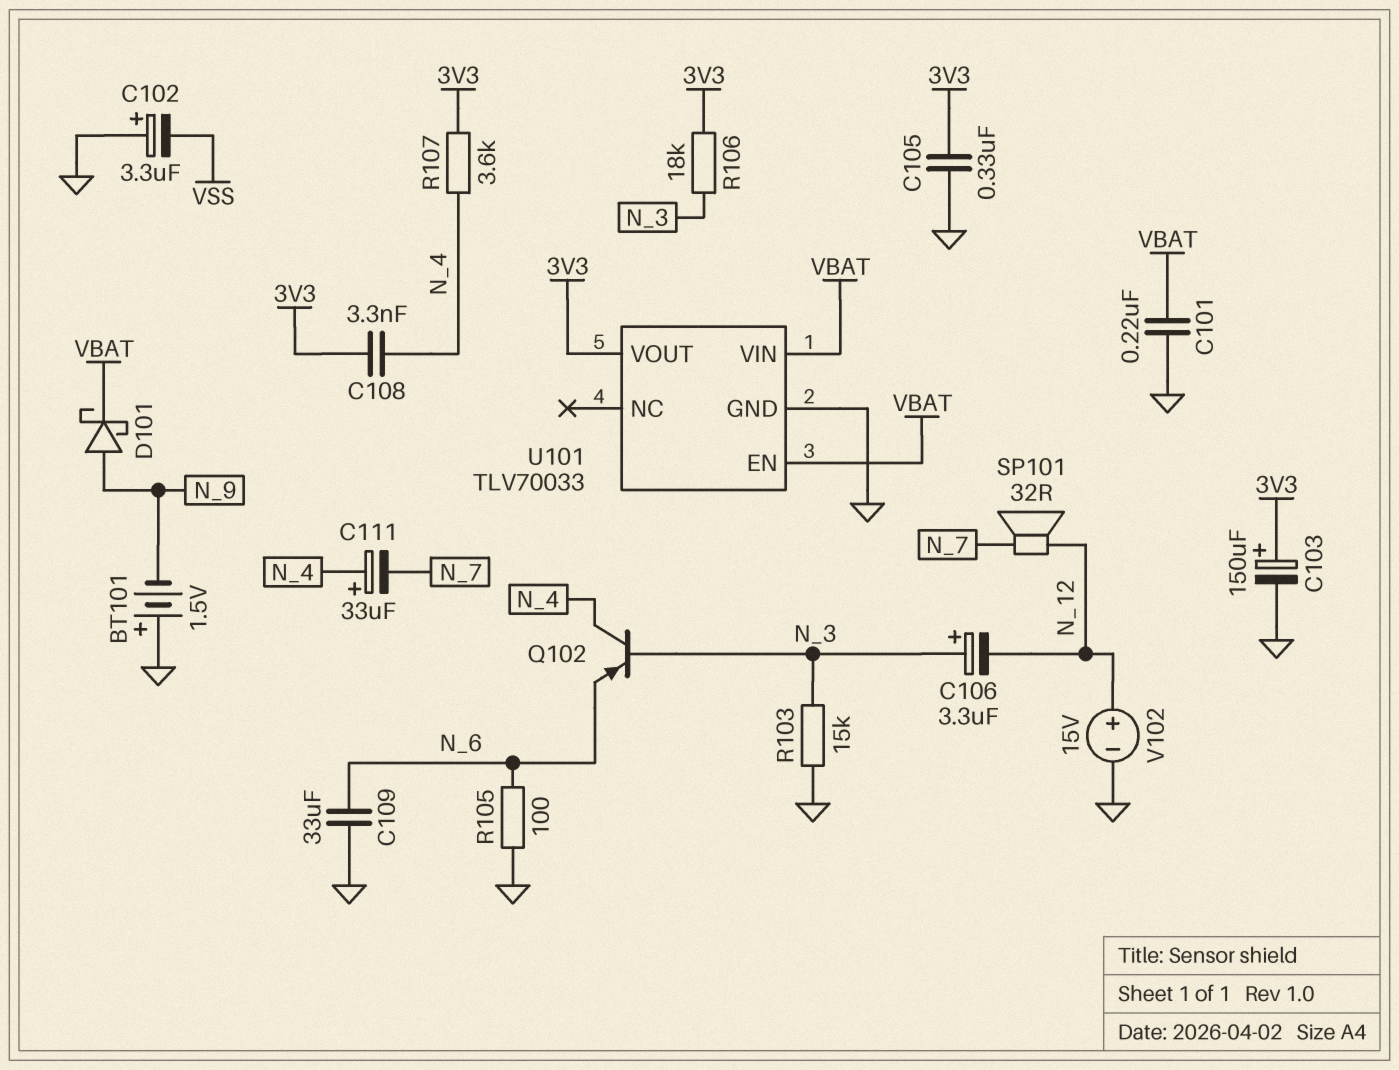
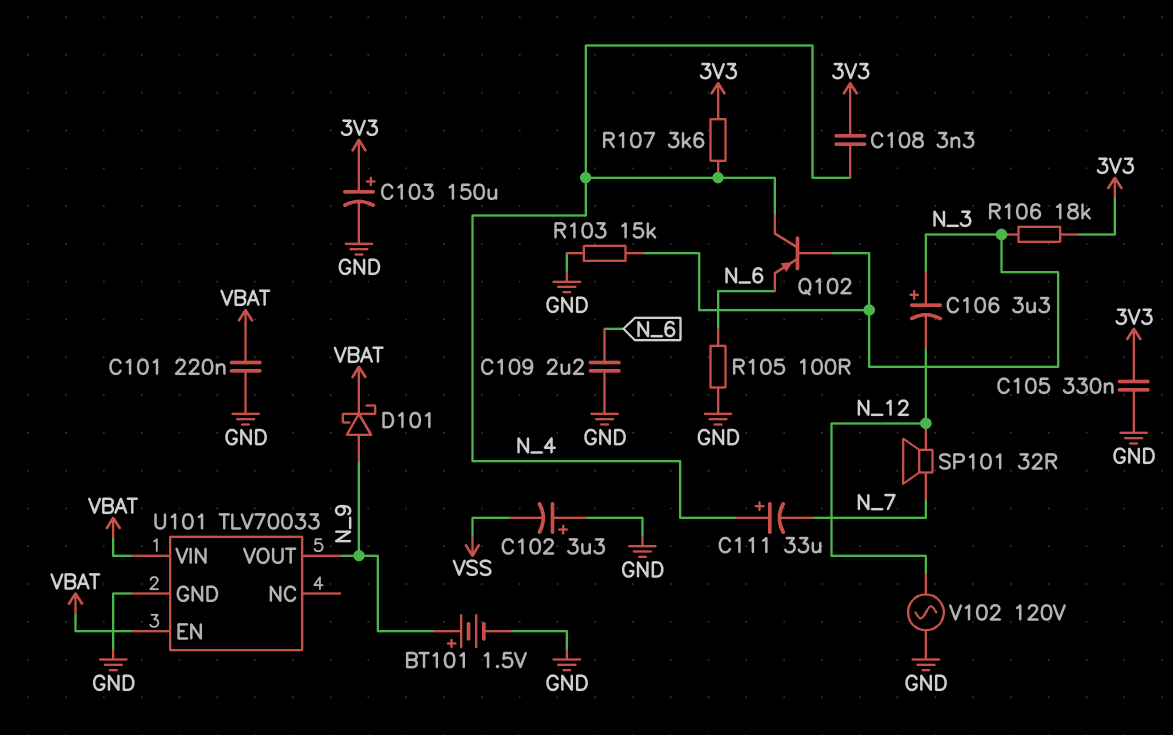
BT101: 1.5V (plus GND, minus N_9) -> 1.5V (plus N_9, minus GND)
C109: 33uF (GND, N_6) -> 2.2uF (GND, N_6)
U101 pin VOUT: 3V3 -> N_9
V102: 15V (plus N_12, minus GND) -> AC 120V (GND, N_12)

